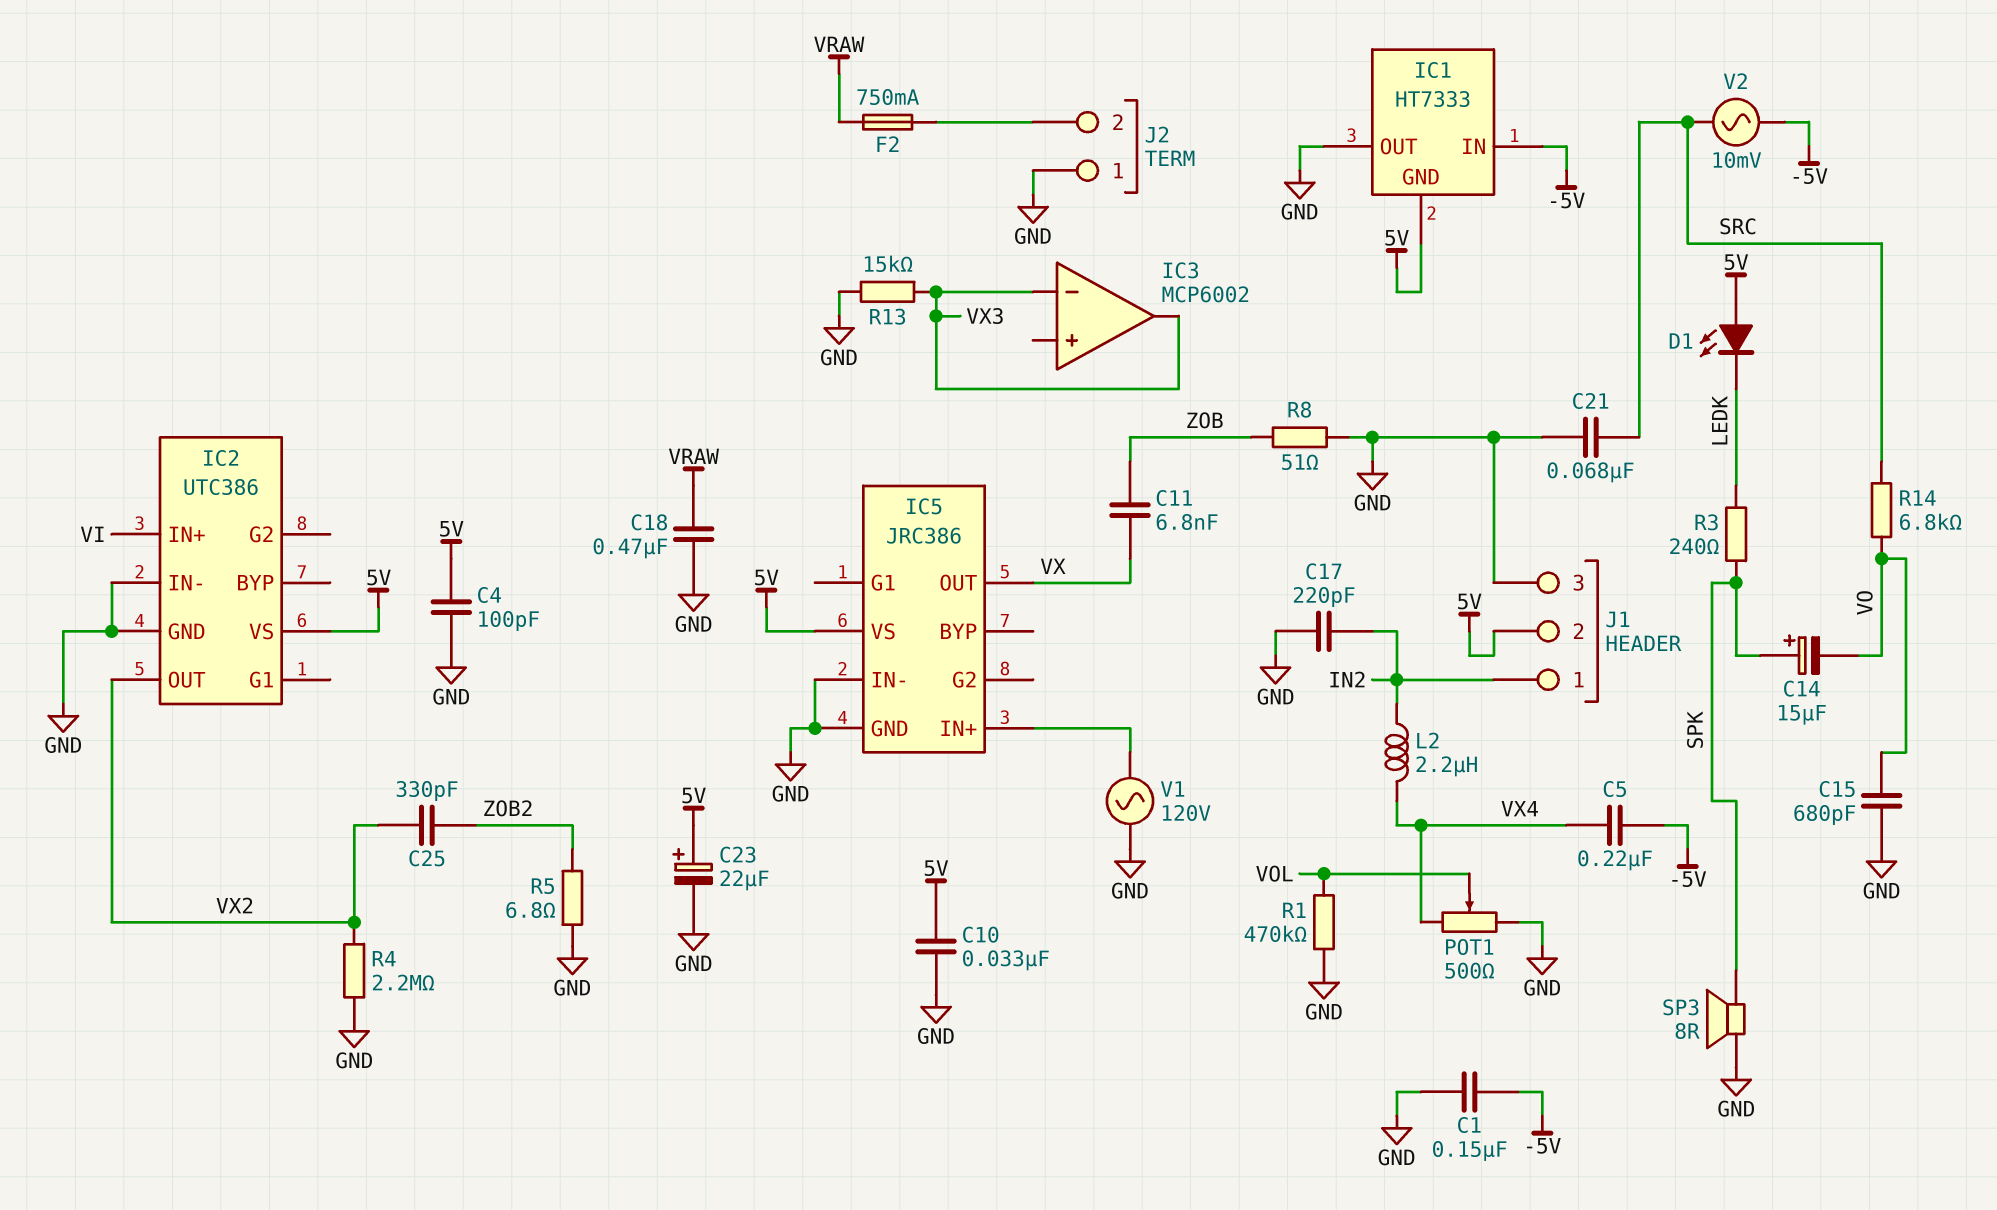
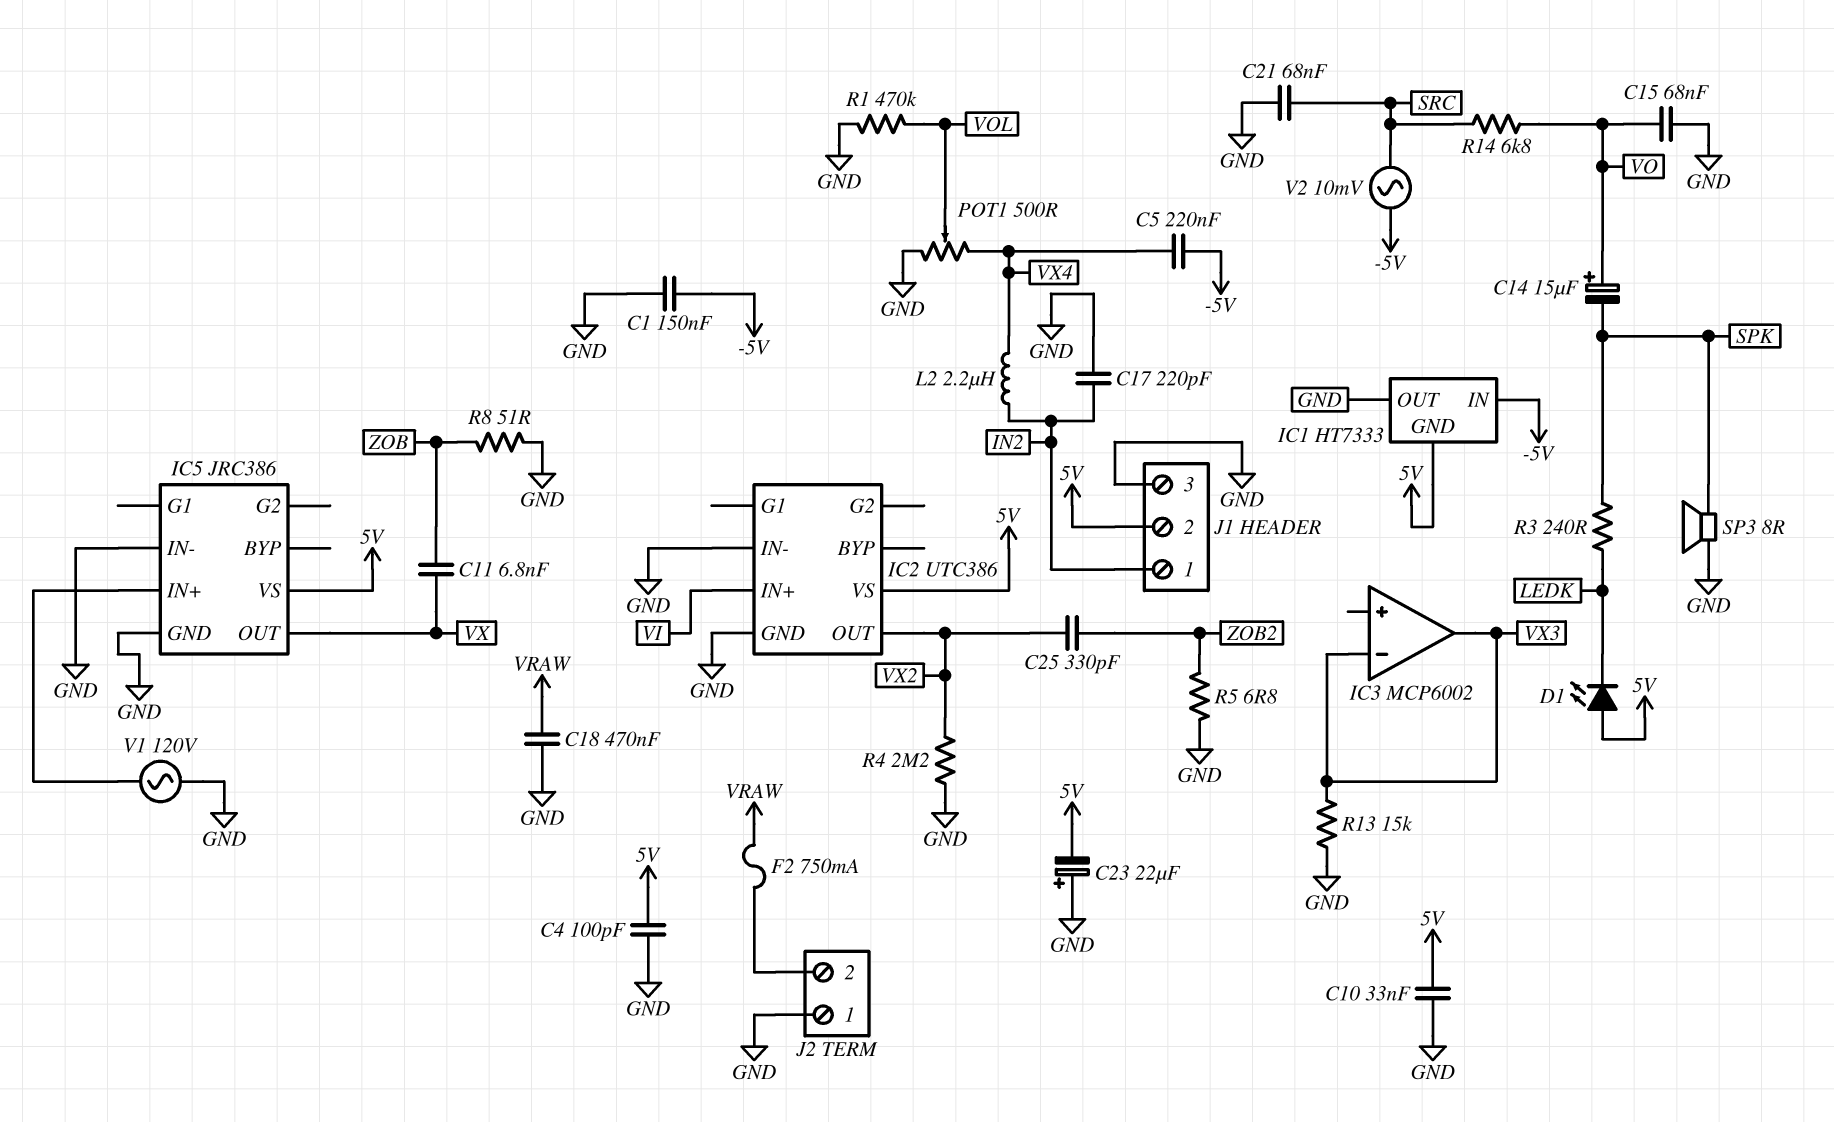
C14: 15uF (plus SPK, minus VO) -> 15uF (plus VO, minus SPK)
C15: 680pF (GND, VO) -> 68nF (GND, VO)
C23: 22uF (plus 5V, minus GND) -> 22uF (plus GND, minus 5V)

